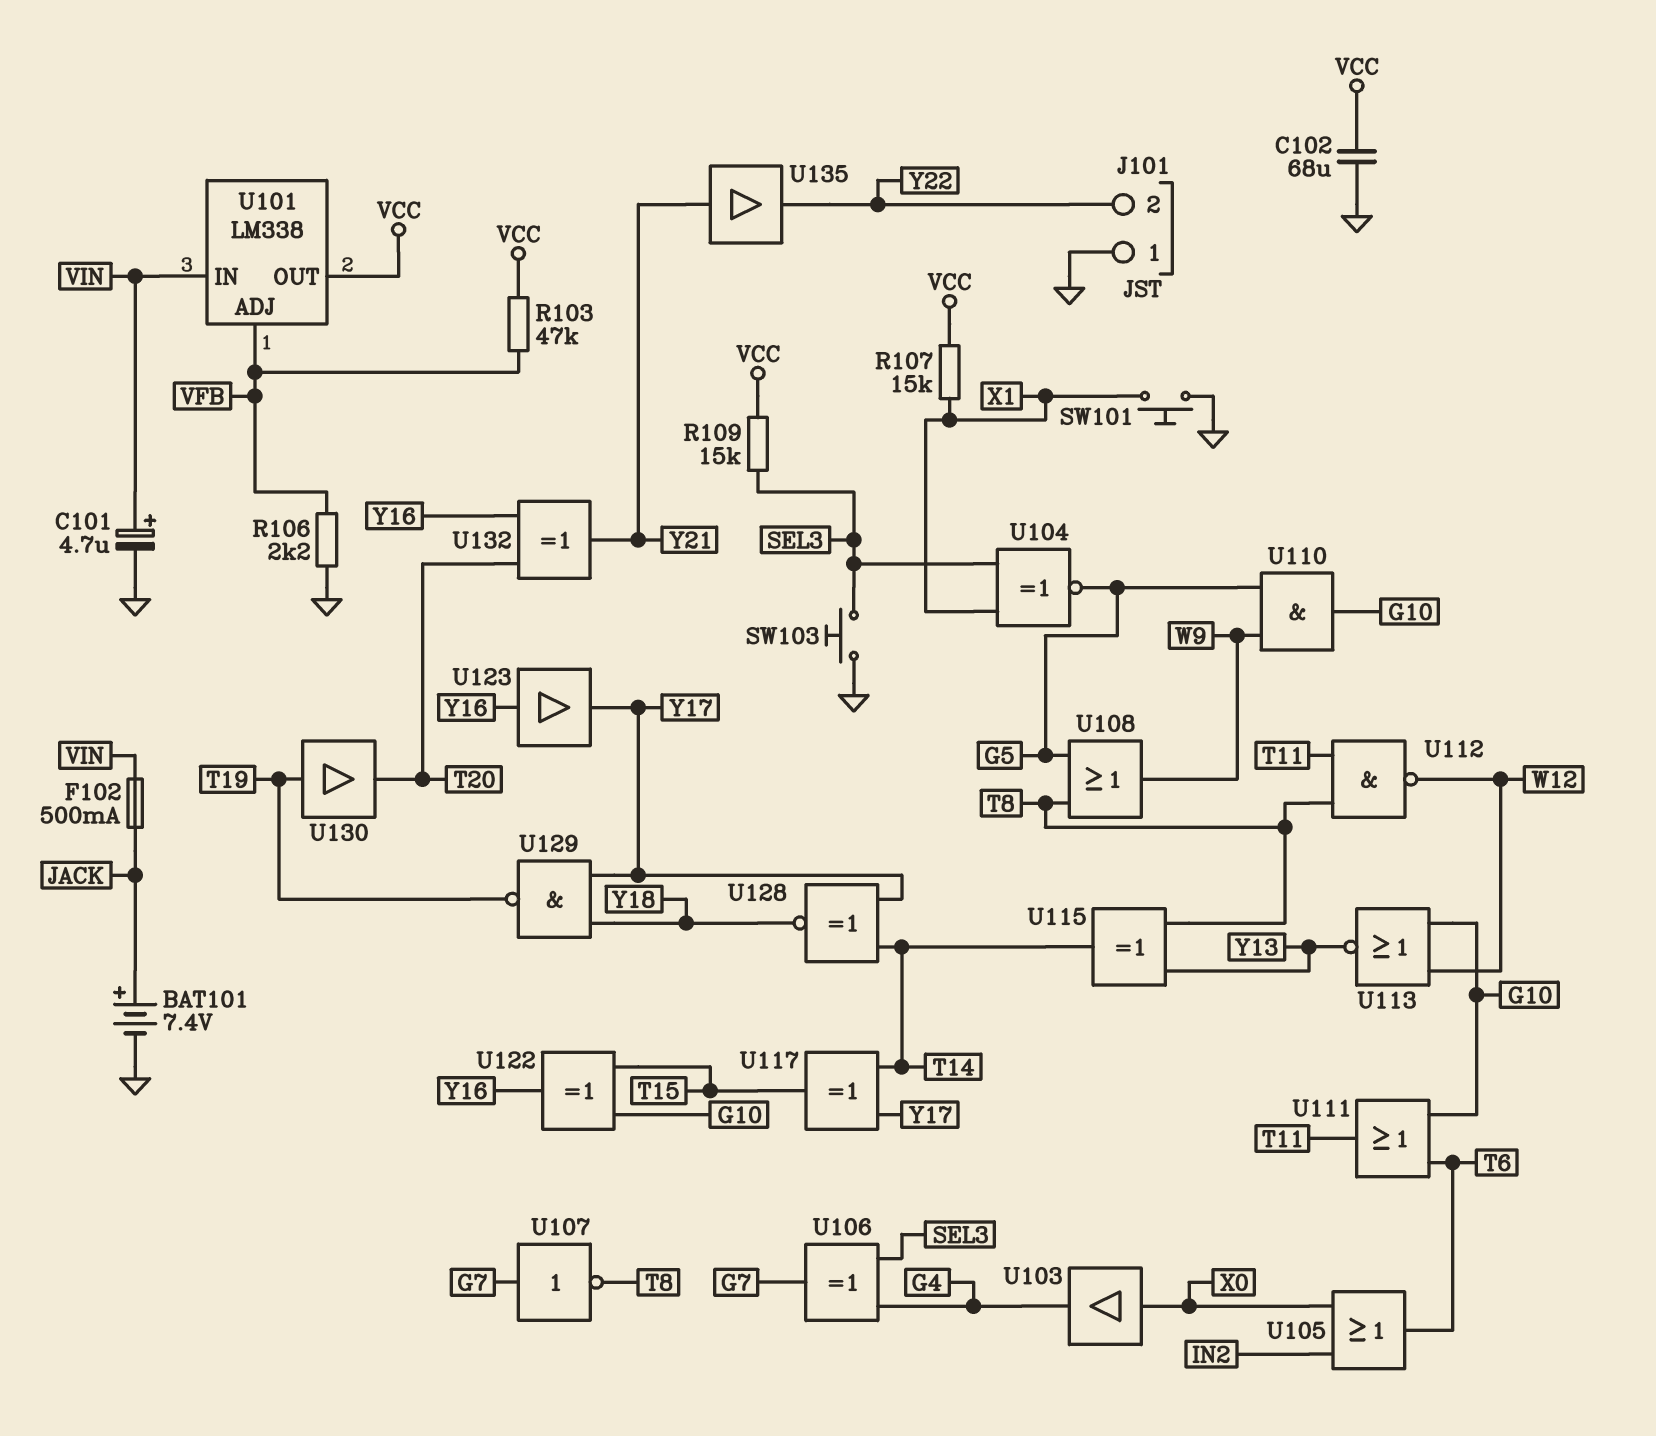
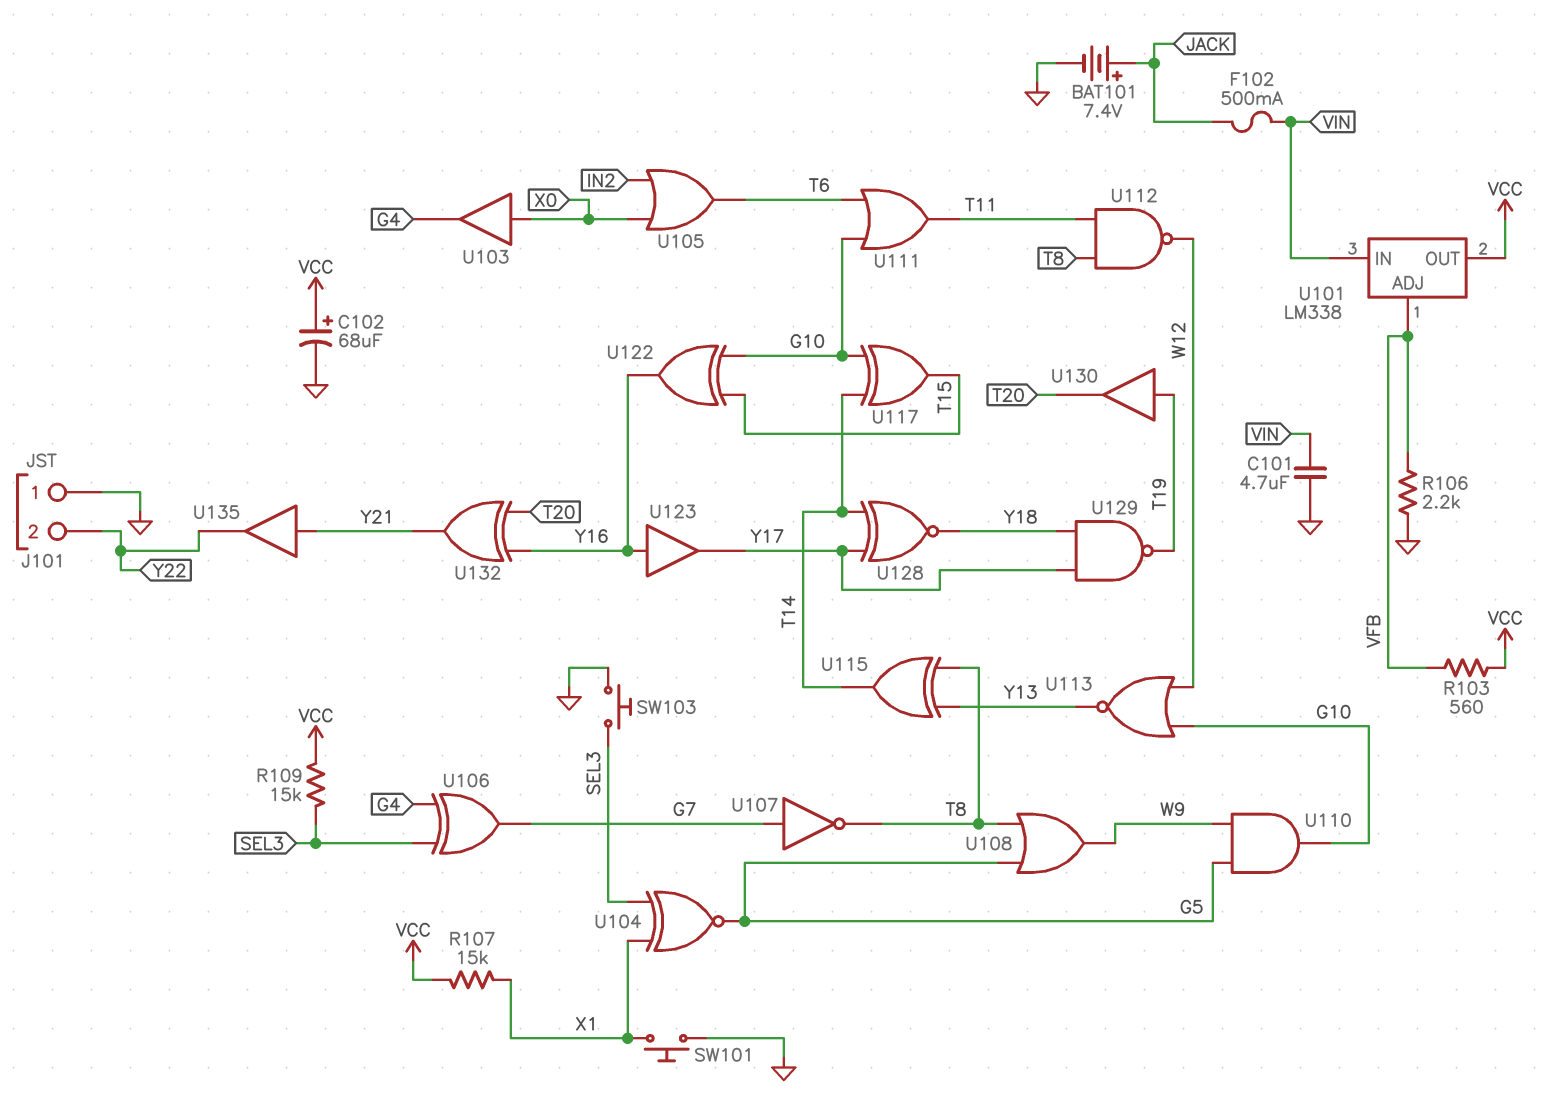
C101: 4.7uF (plus VIN, minus GND) -> 4.7uF (GND, VIN)
C102: 68uF (GND, VCC) -> 68uF (plus VCC, minus GND)
R103: 47k (VCC, VFB) -> 560 (VCC, VFB)
U117: XOR (in T14, in Y17, out T15) -> XOR (in G10, in T14, out T15)

